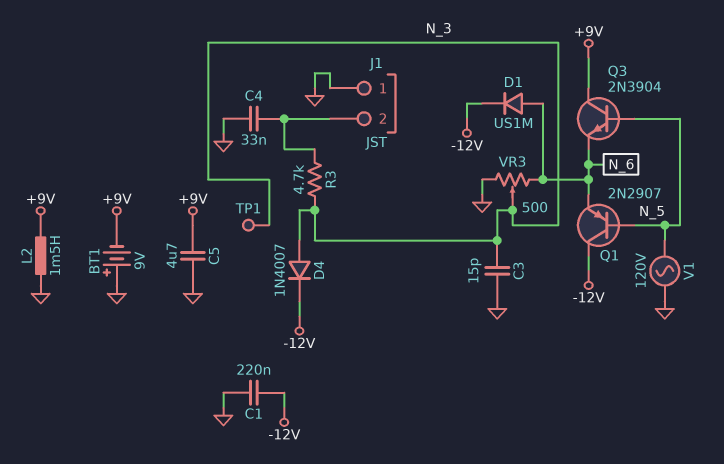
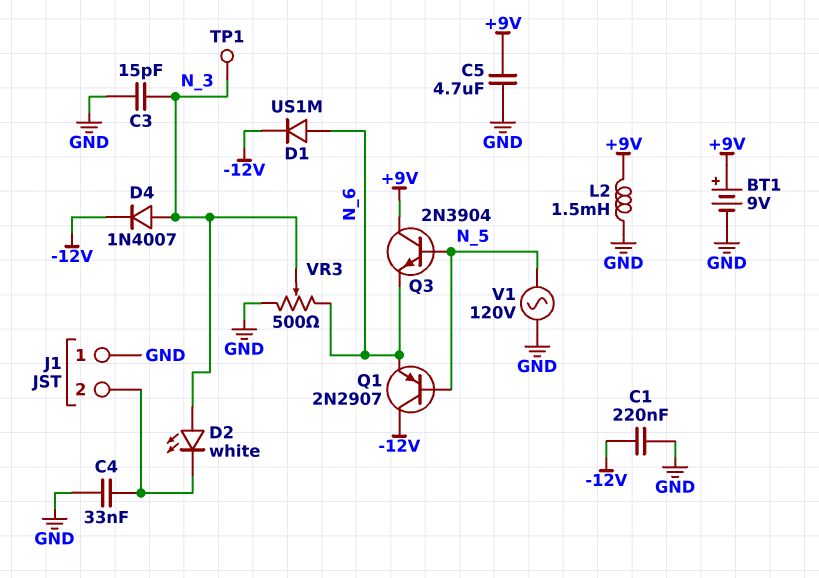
BT1: 9V (plus GND, minus +9V) -> 9V (plus +9V, minus GND)
D2: none -> LED white (A N_3, K J1/2)
R3: 4.7k (J1/2, N_3) -> none

